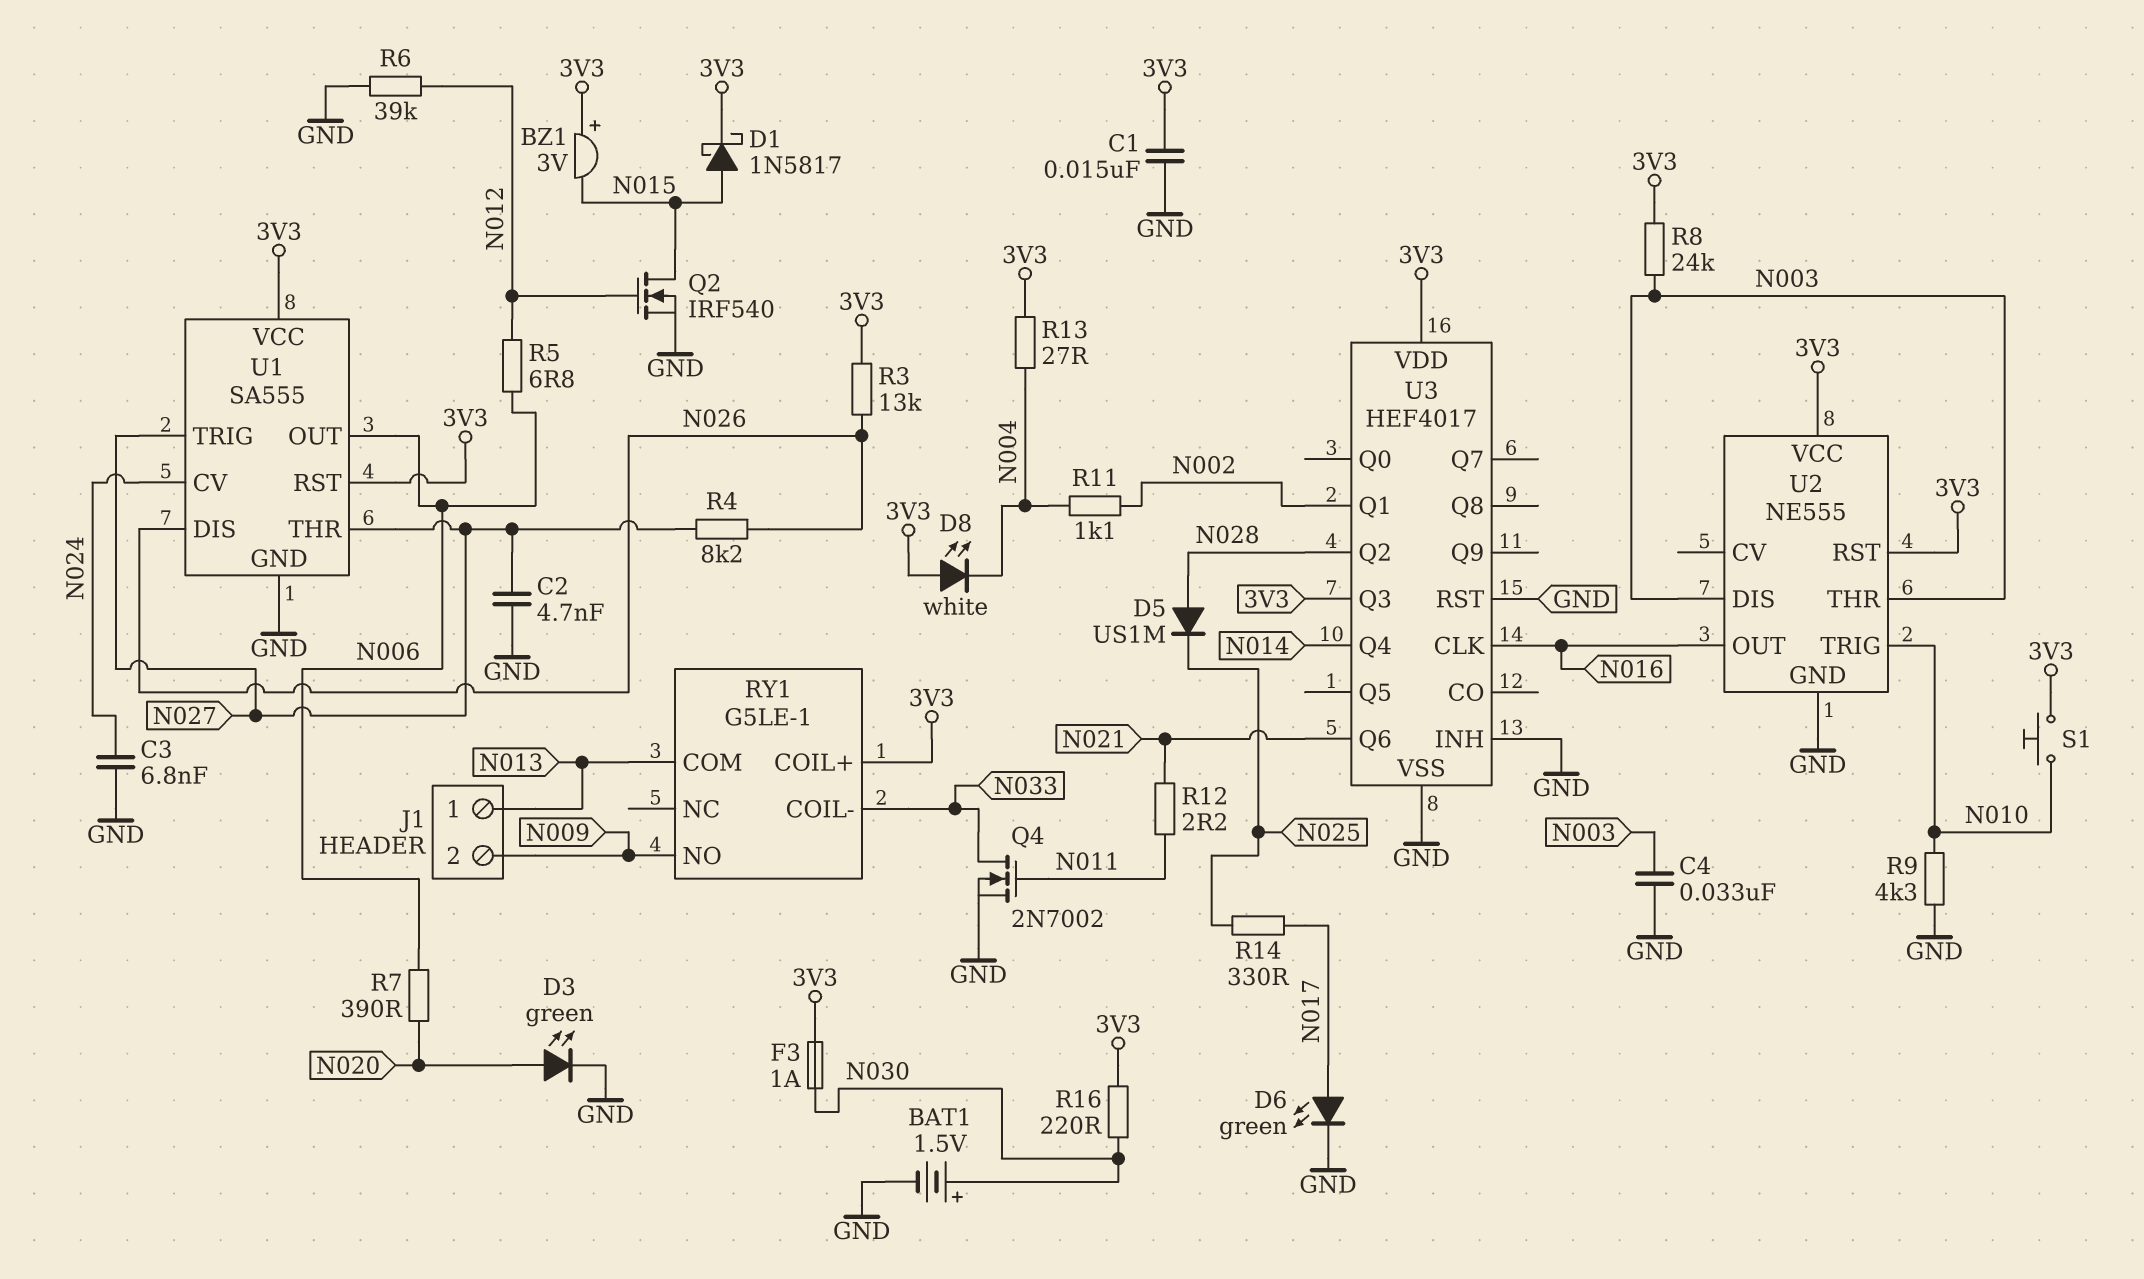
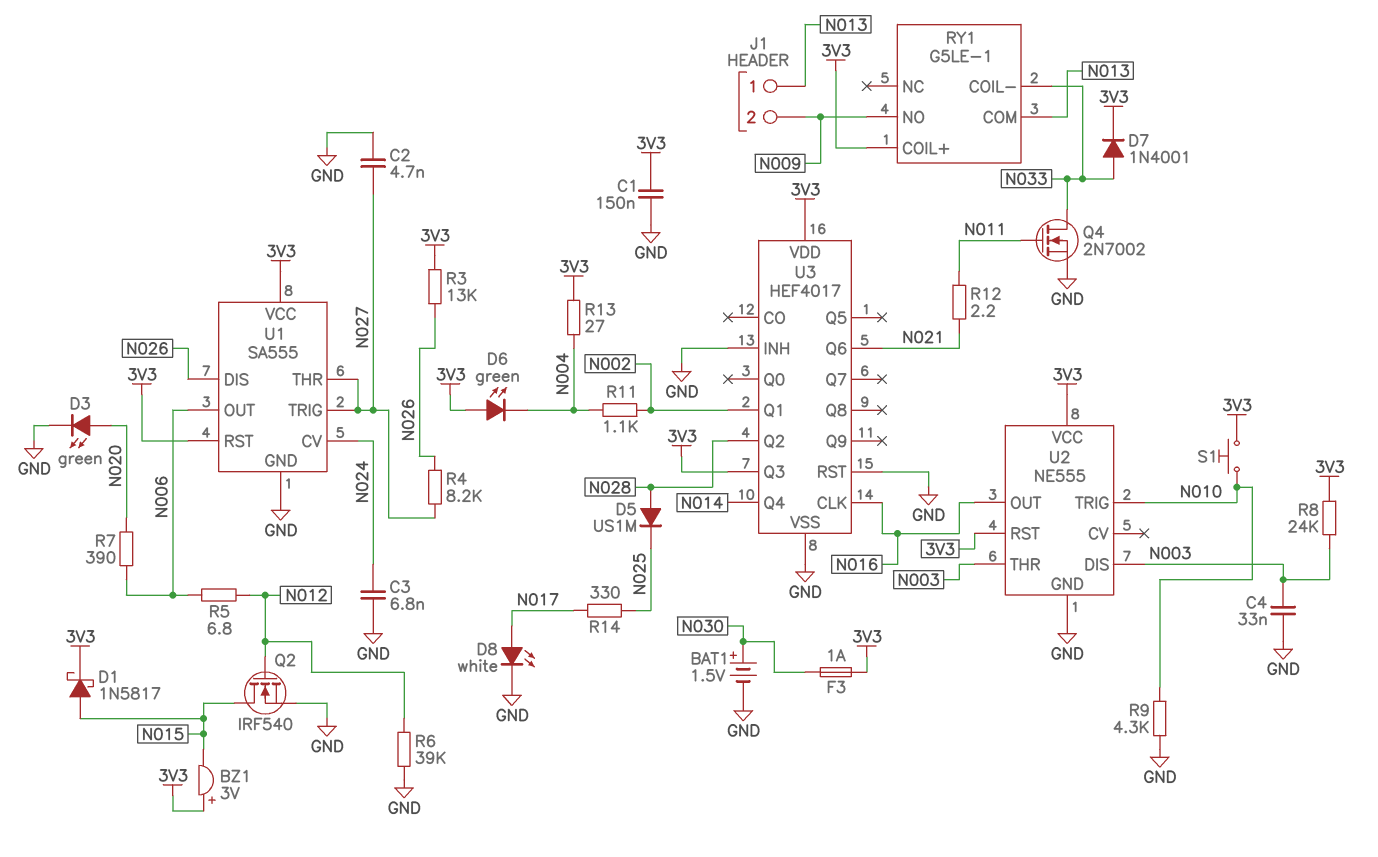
C1: 15nF (3V3, GND) -> 150nF (3V3, GND)
D6: LED green (A N017, K GND) -> LED green (A 3V3, K N004)
D7: none -> diode 1N4001 (A N033, K 3V3)
D8: LED white (A 3V3, K N004) -> LED white (A N017, K GND)
R16: 220 (3V3, N030) -> none

